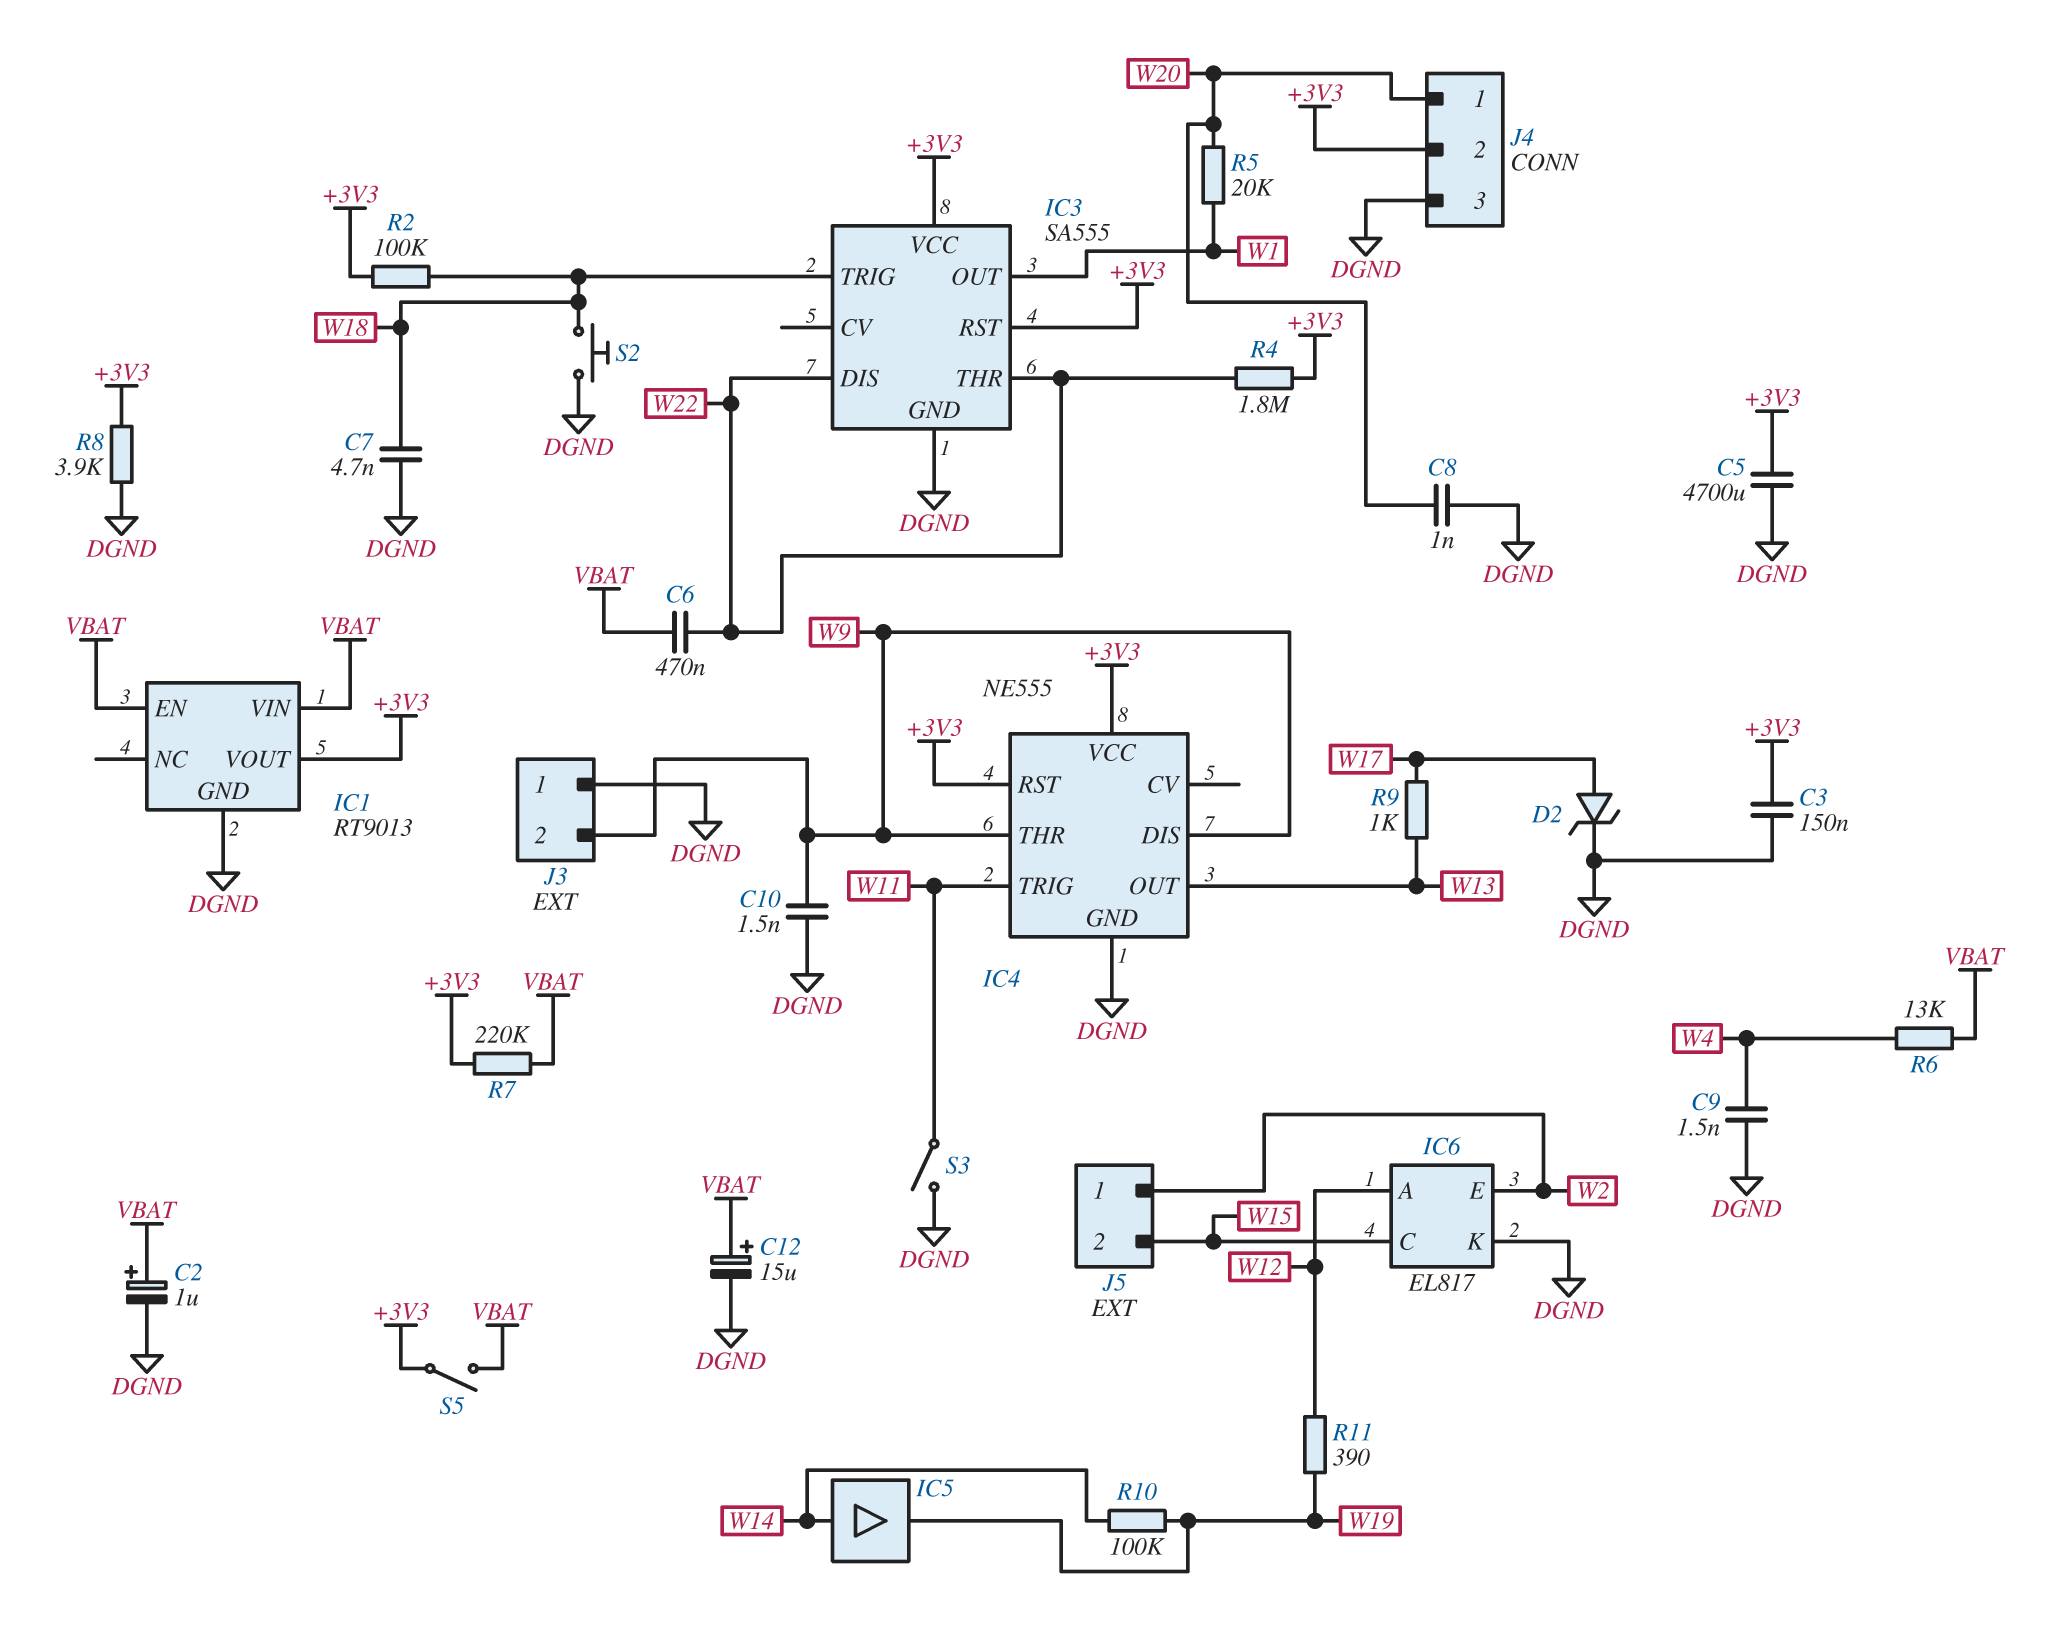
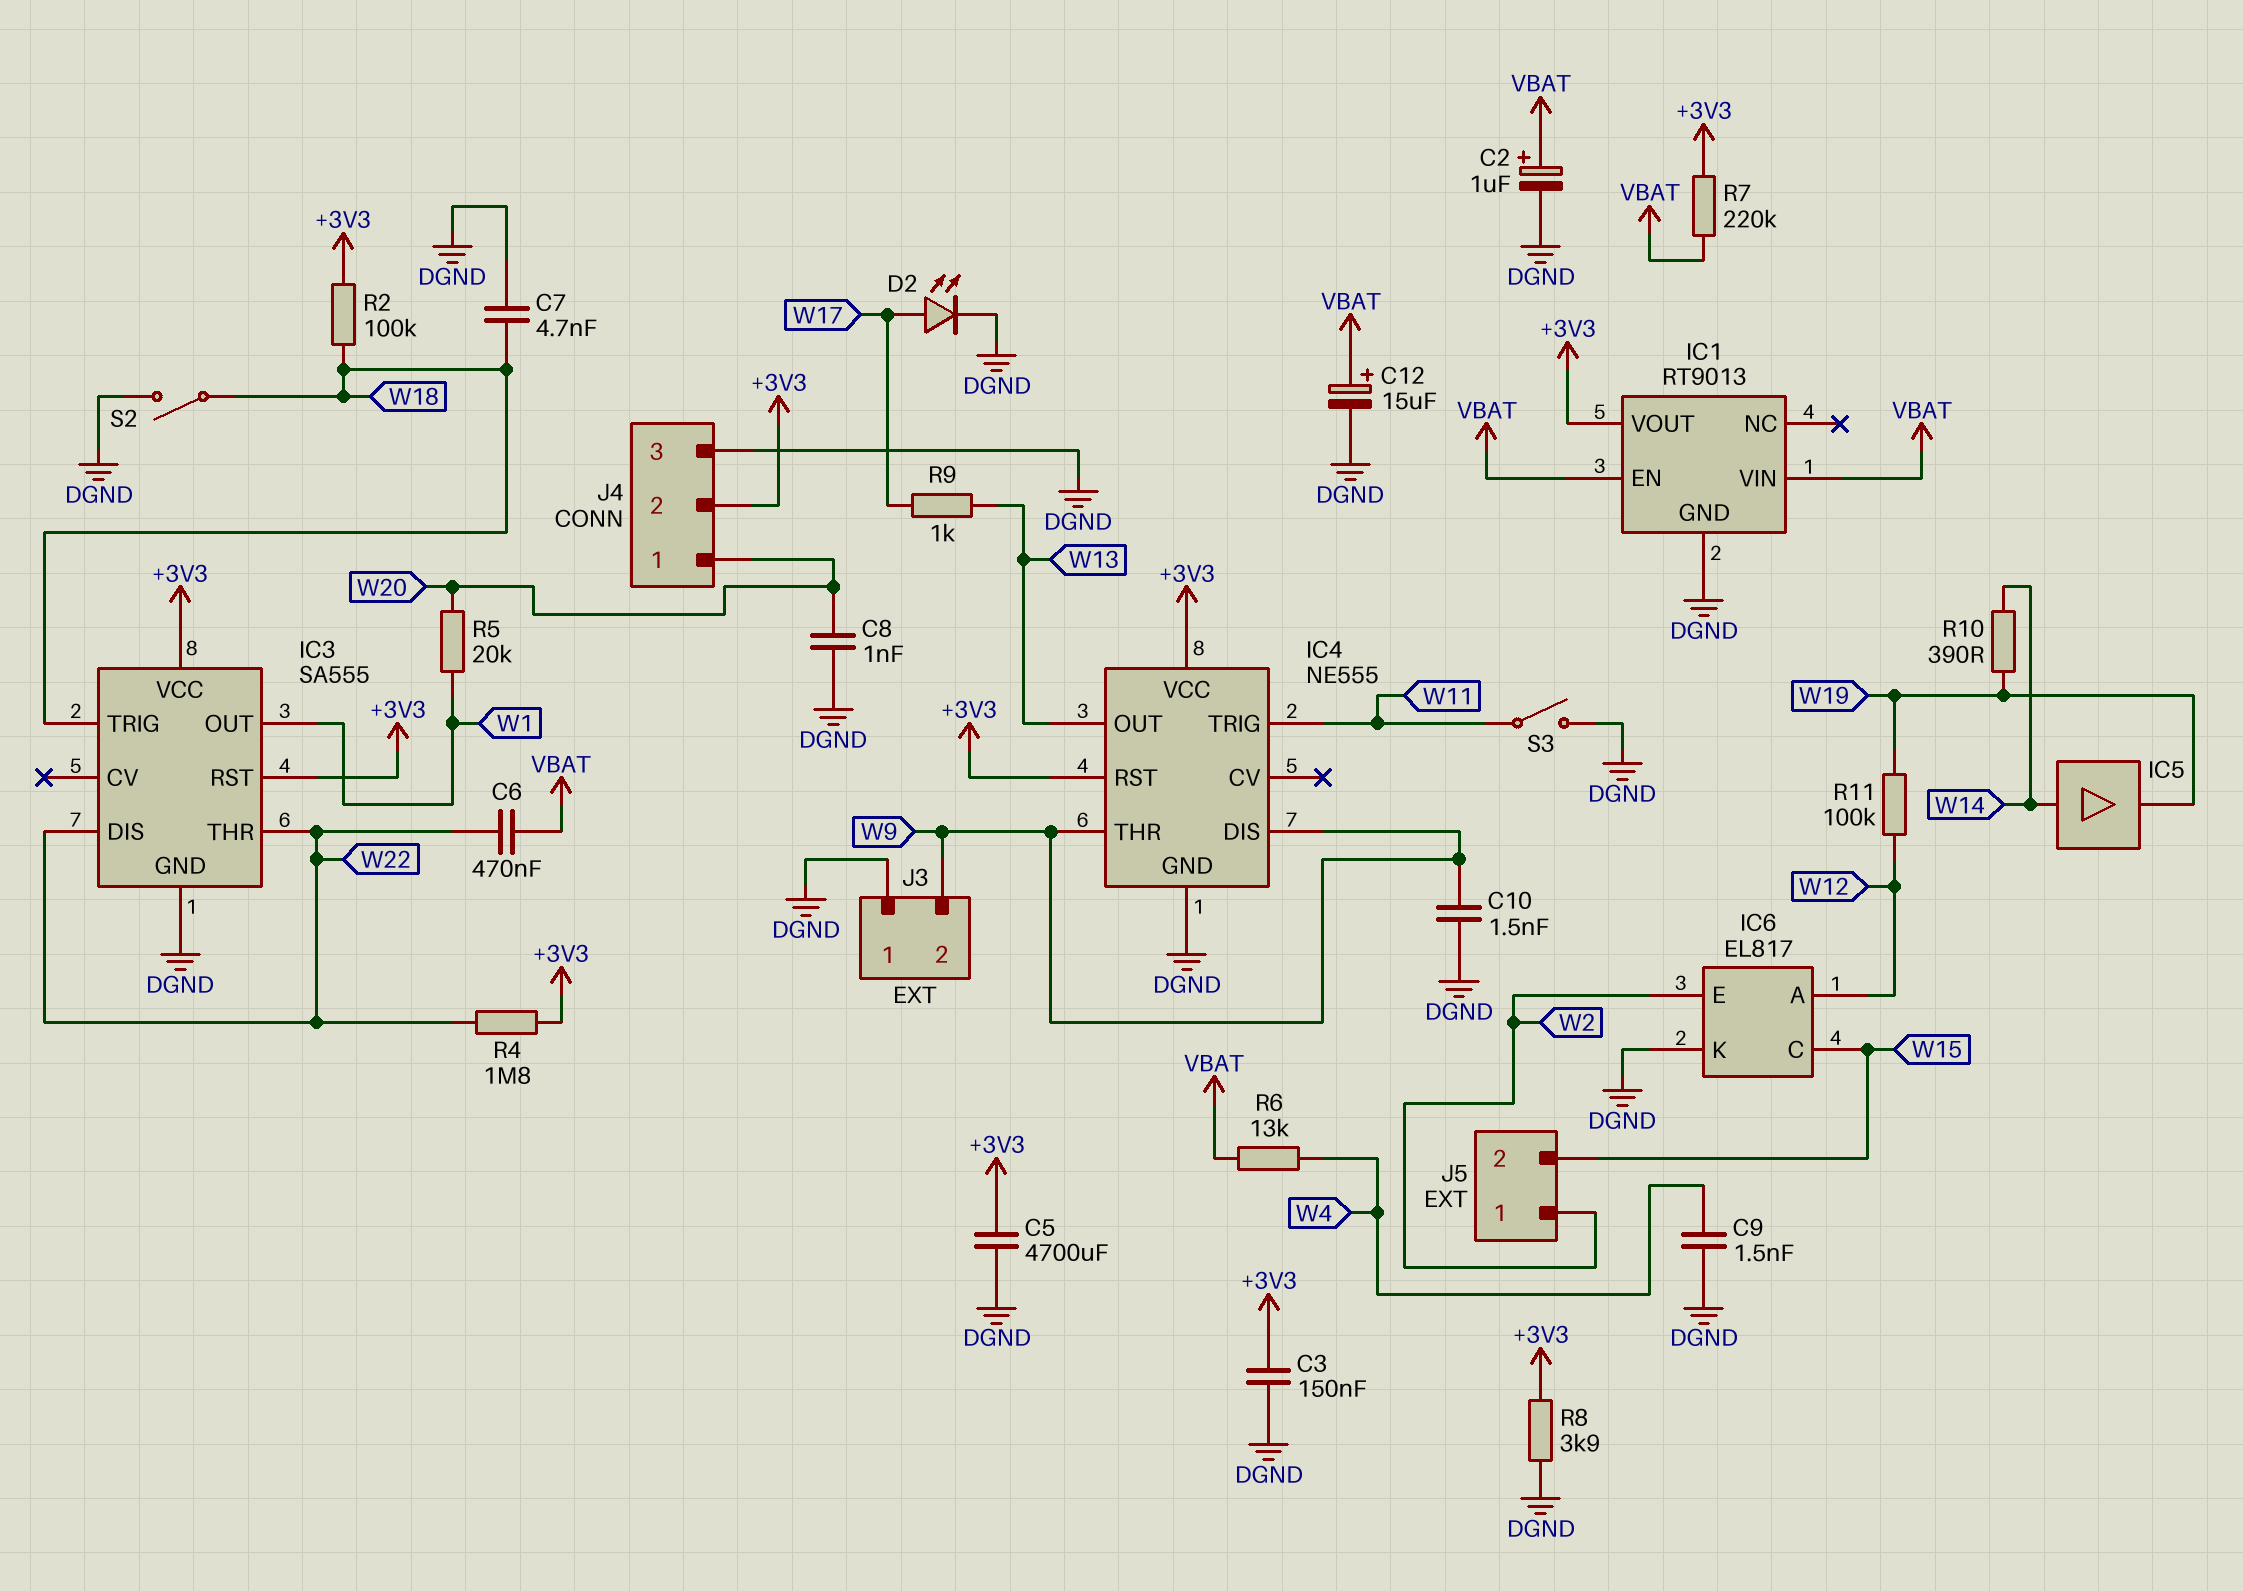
D2: zener (A W17, K DGND) -> LED (A W17, K DGND)
R10: 100k (W14, W19) -> 390 (W14, W19)
R11: 390 (W12, W19) -> 100k (W12, W19)
S2: button (DGND, W18) -> switch (DGND, W18)
S5: switch (+3V3, VBAT) -> none

